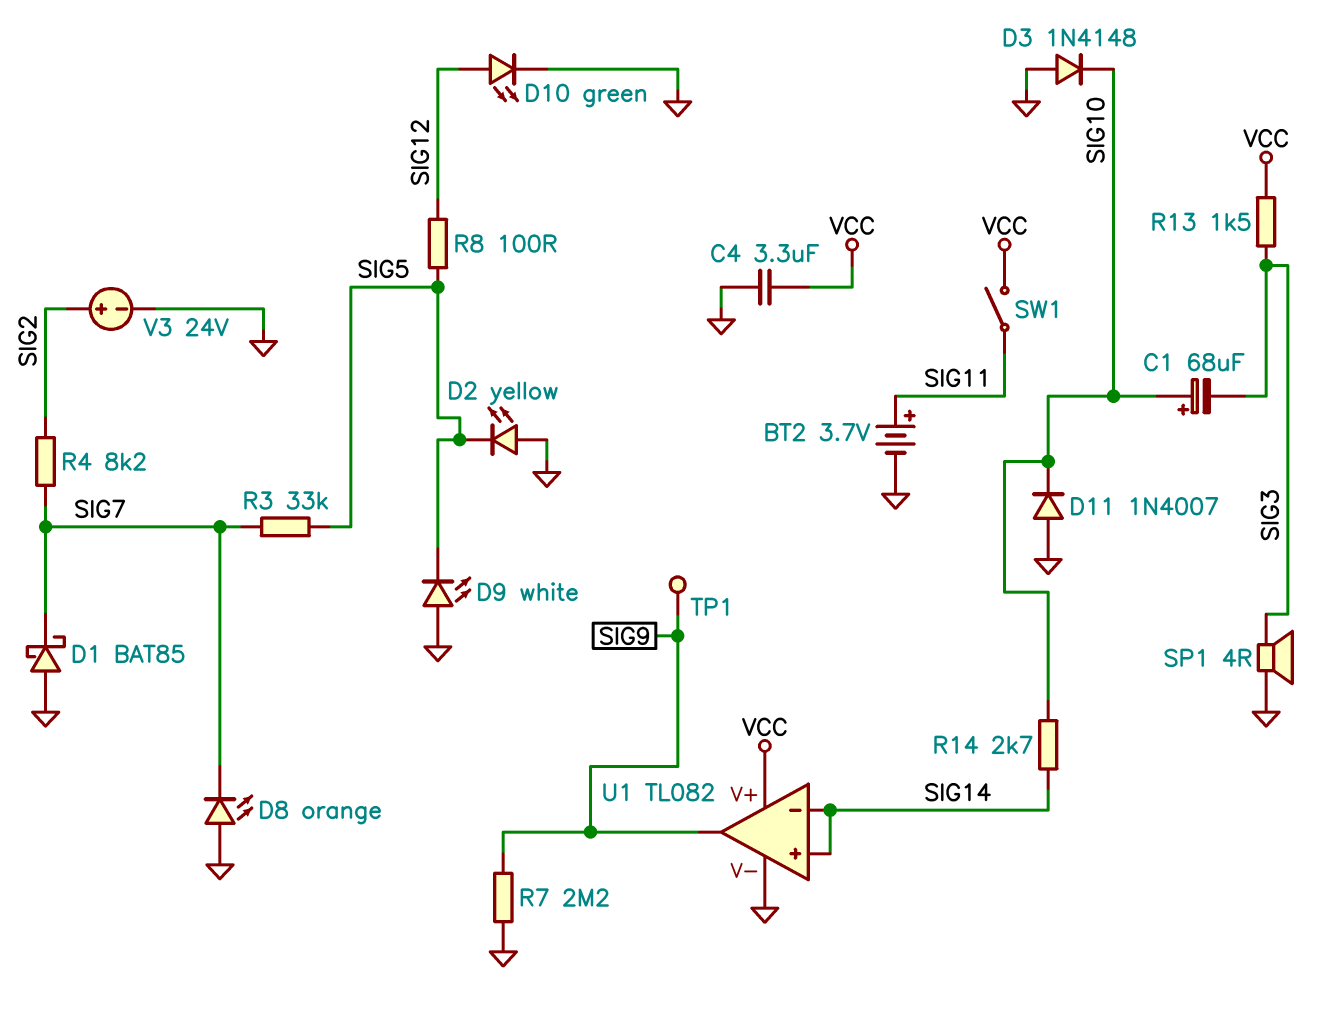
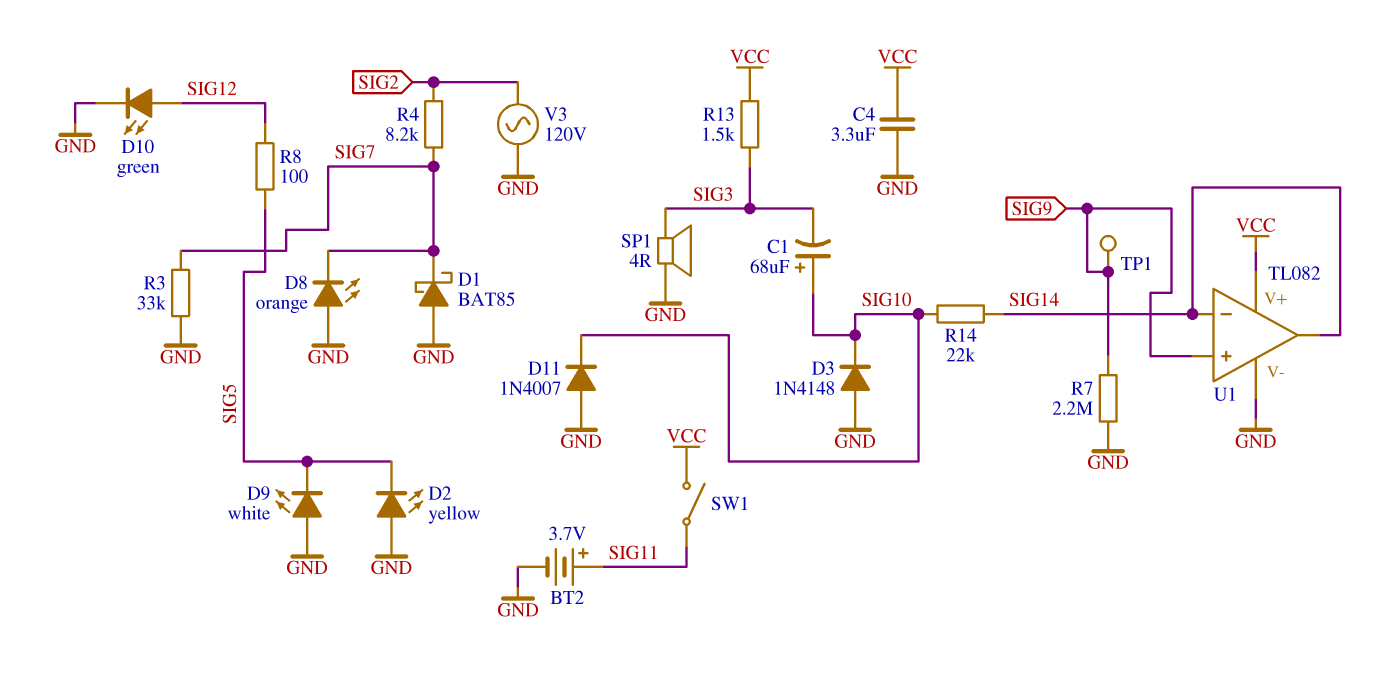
R3: 33k (SIG5, SIG7) -> 33k (GND, SIG7)
R14: 2.7k (SIG10, SIG14) -> 22k (SIG10, SIG14)
U1 pin in+: SIG14 -> SIG9
U1 pin out: SIG9 -> SIG14
V3: 24V (plus SIG2, minus GND) -> AC 120V (GND, SIG2)

